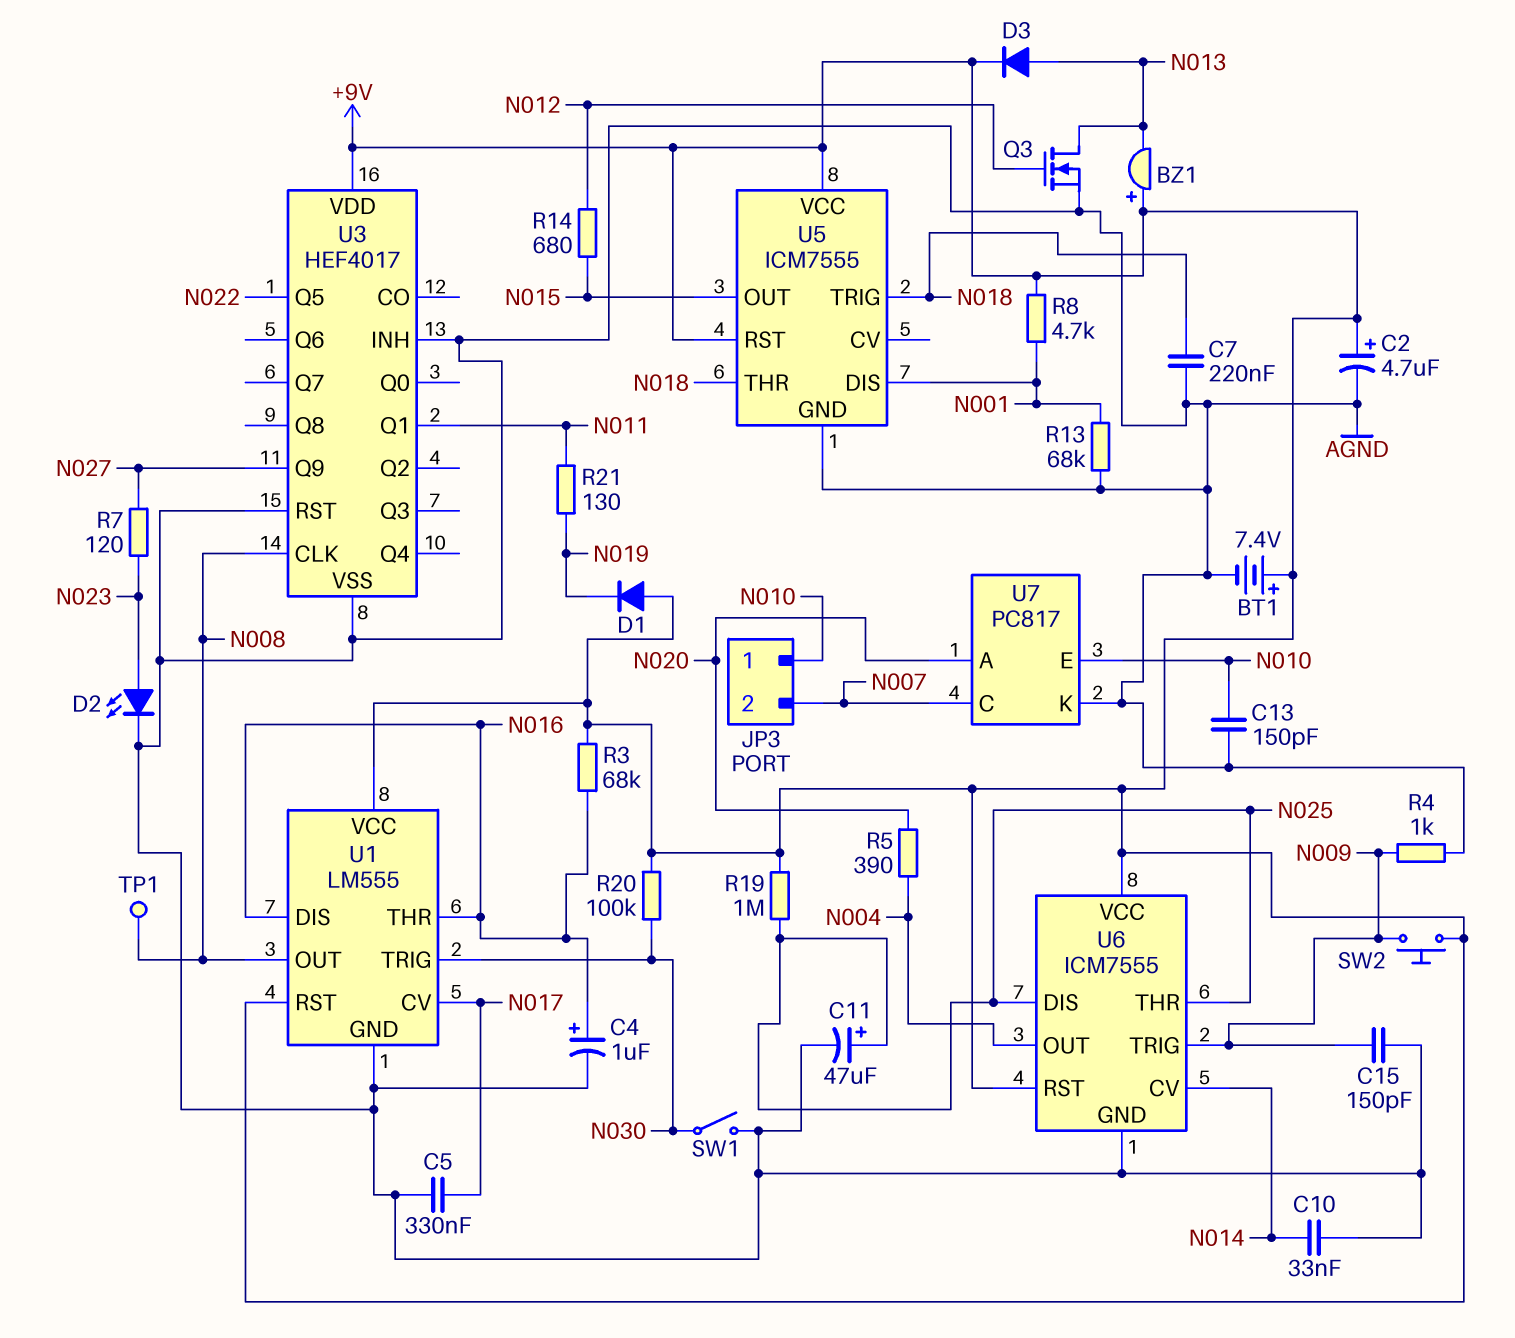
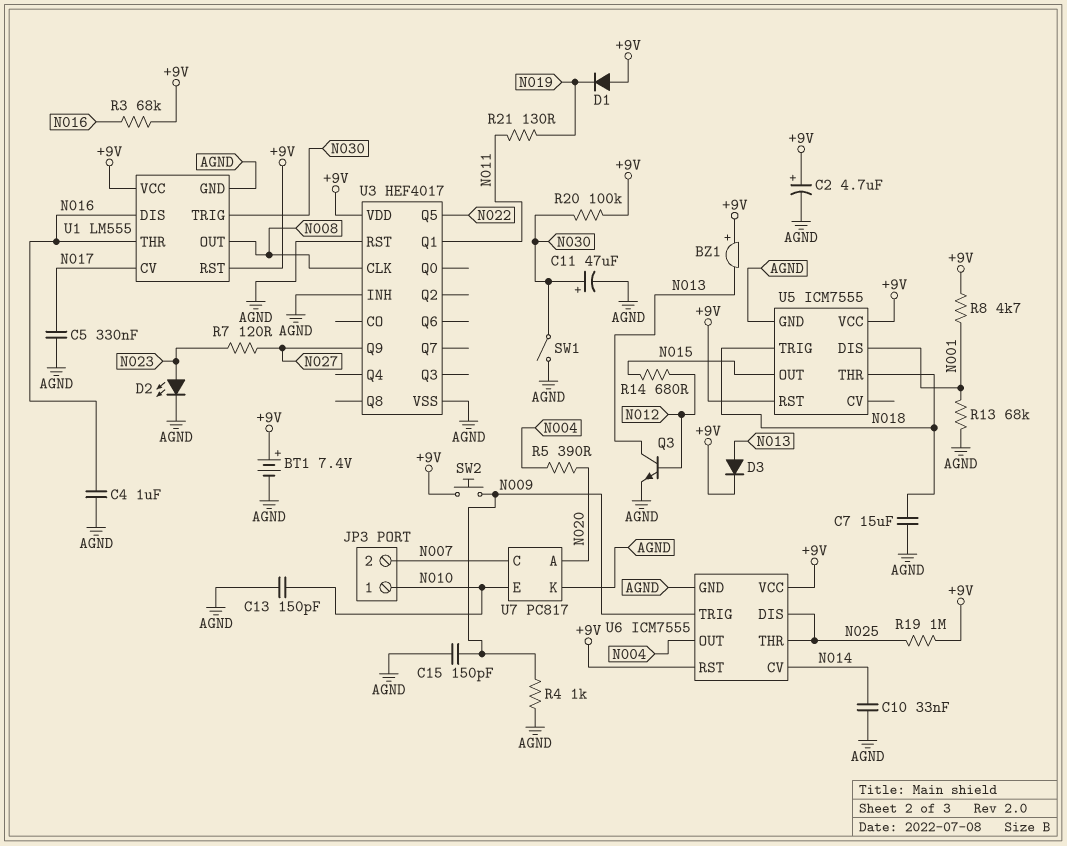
C4: 1uF (plus N016, minus AGND) -> 1uF (AGND, N016)
C7: 220nF (AGND, N018) -> 15uF (AGND, N018)
C11: 47uF (plus N025, minus AGND) -> 47uF (plus N030, minus AGND)
Q3: NMOS (G N012, D N013, S AGND) -> NPN (B N012, C N013, E AGND)
TP1: test point (N008) -> none

